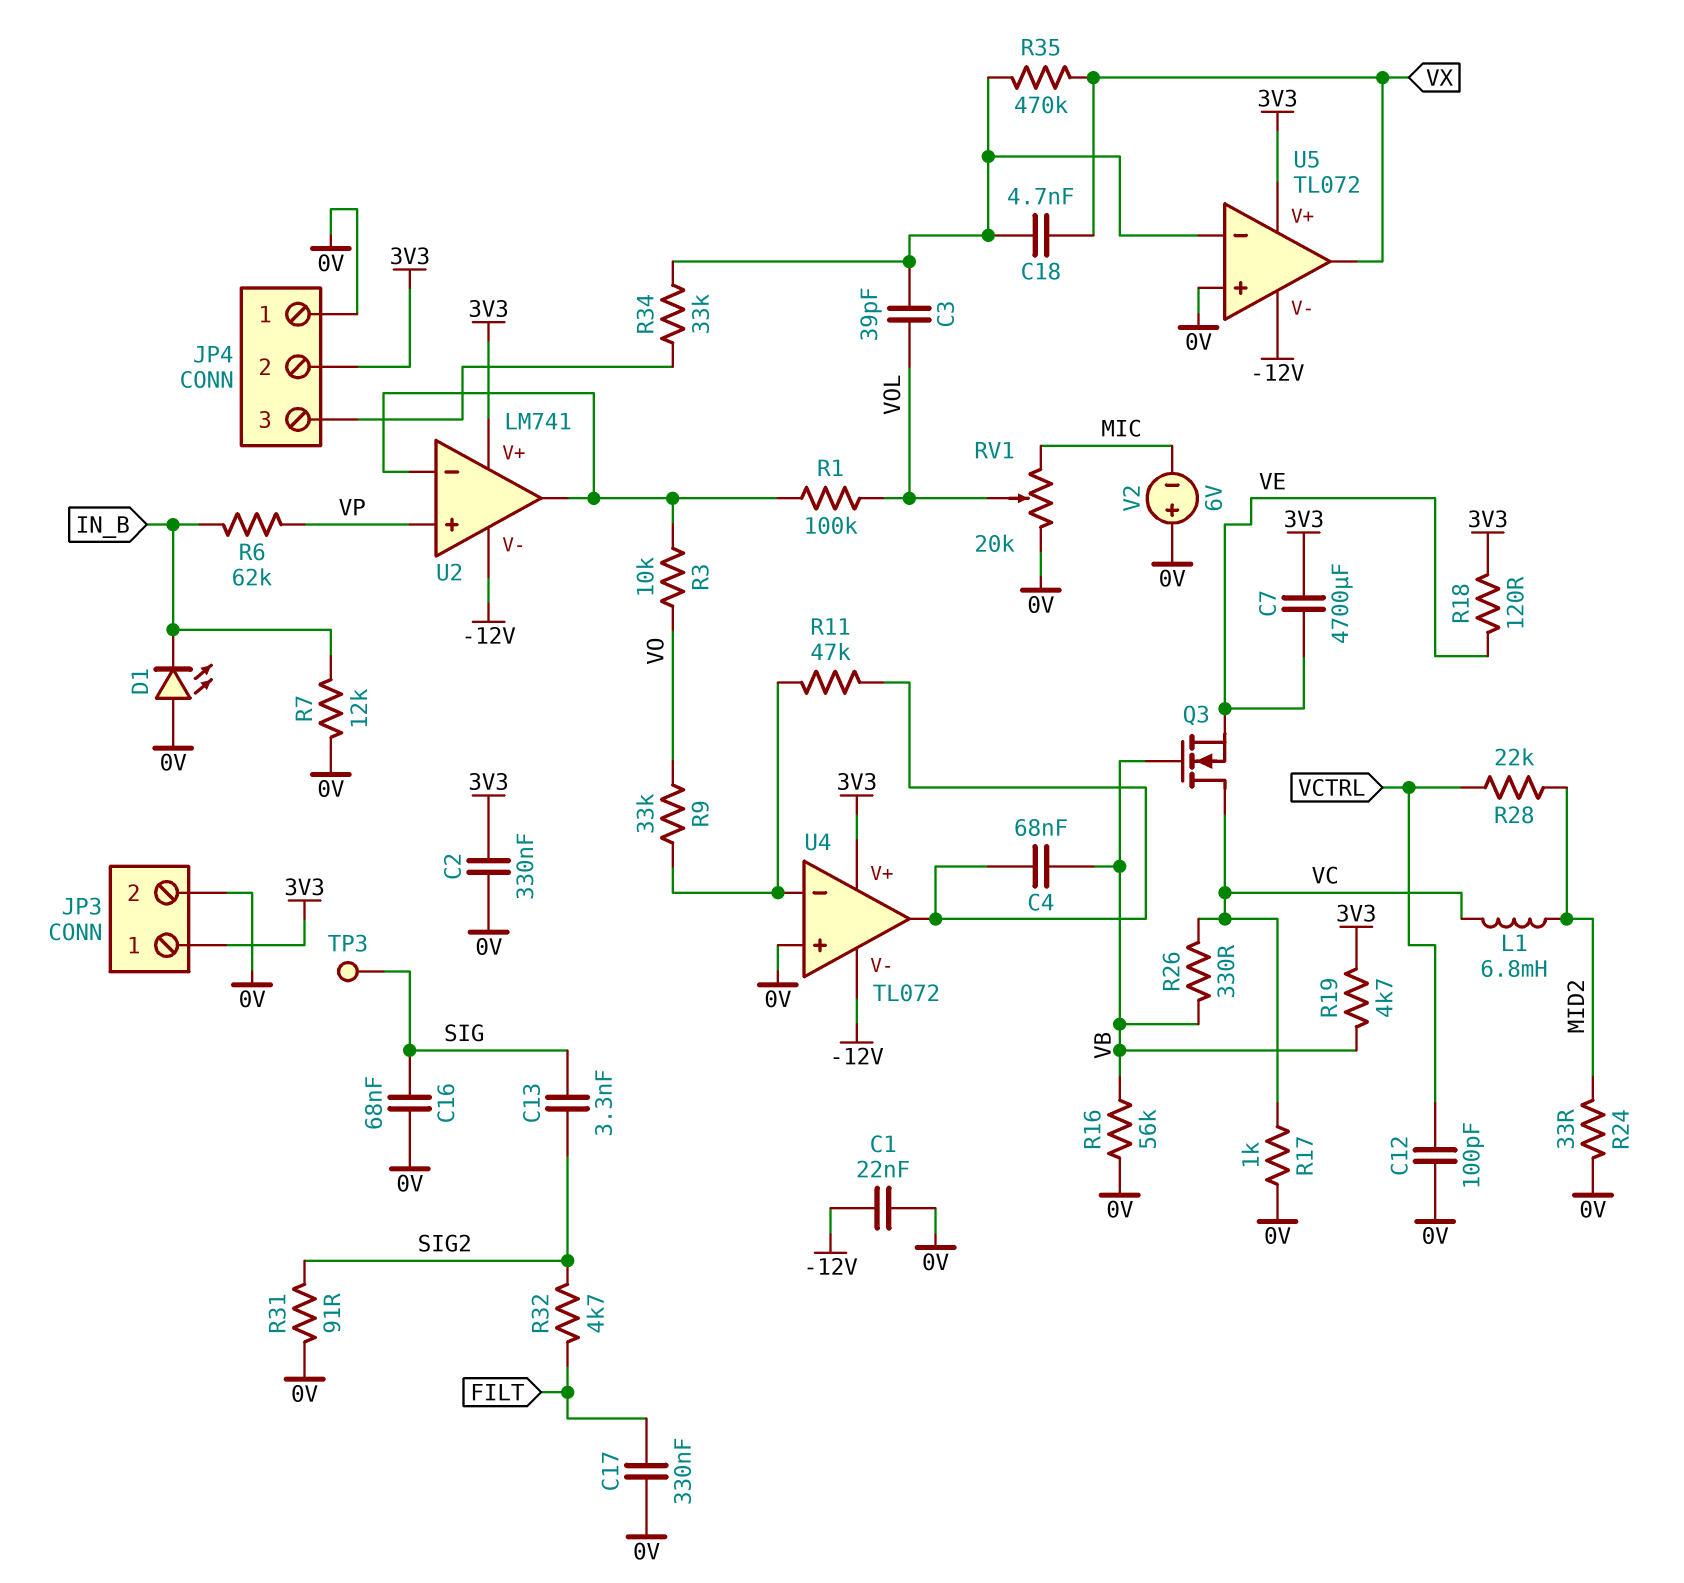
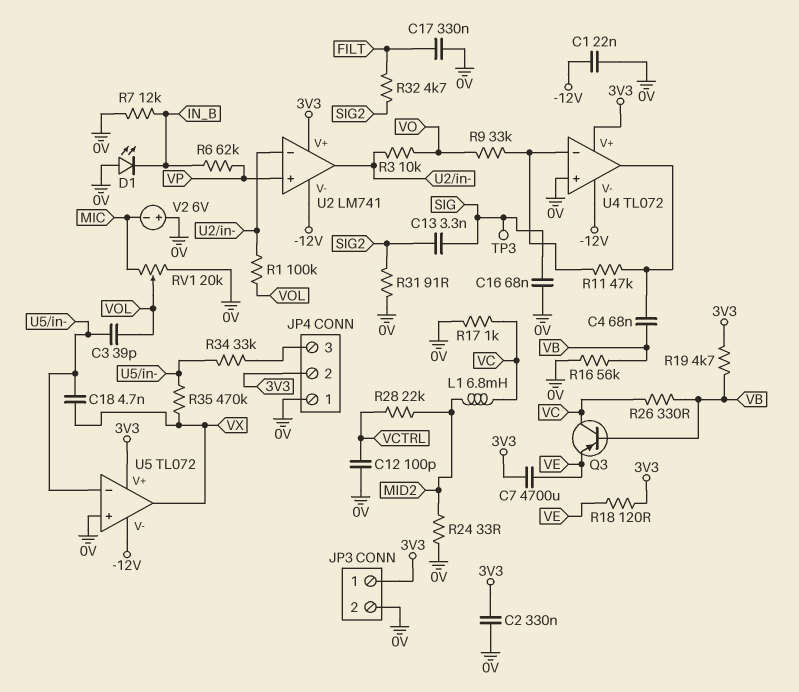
Q3: NMOS (G VB, D VC, S VE) -> PNP (B VB, C VC, E VE)

